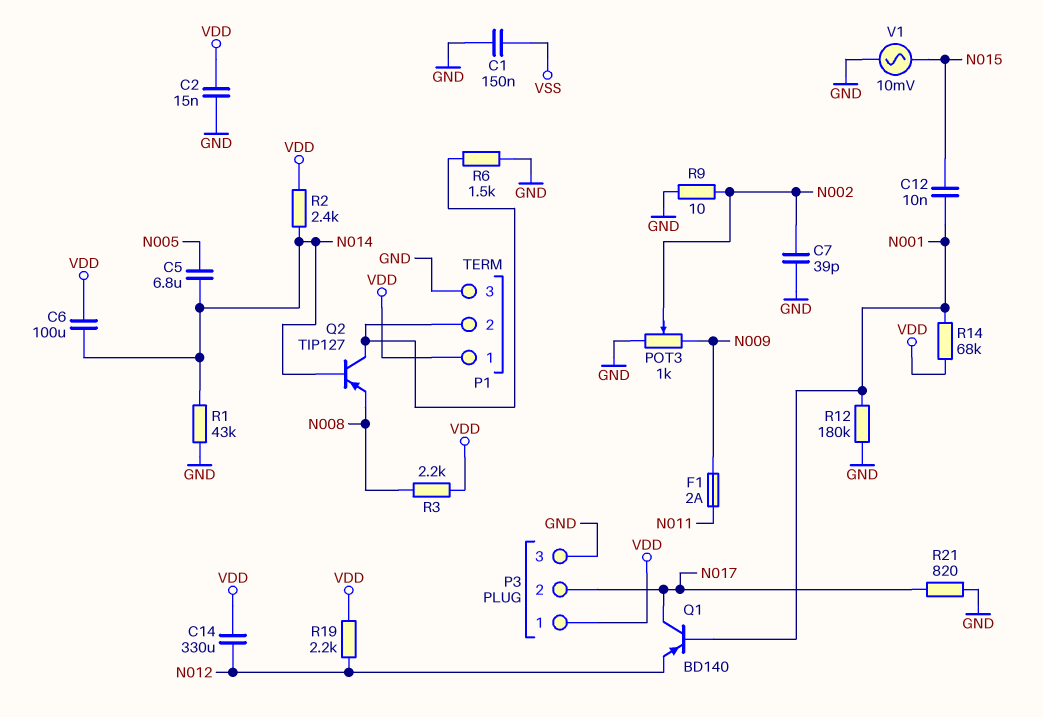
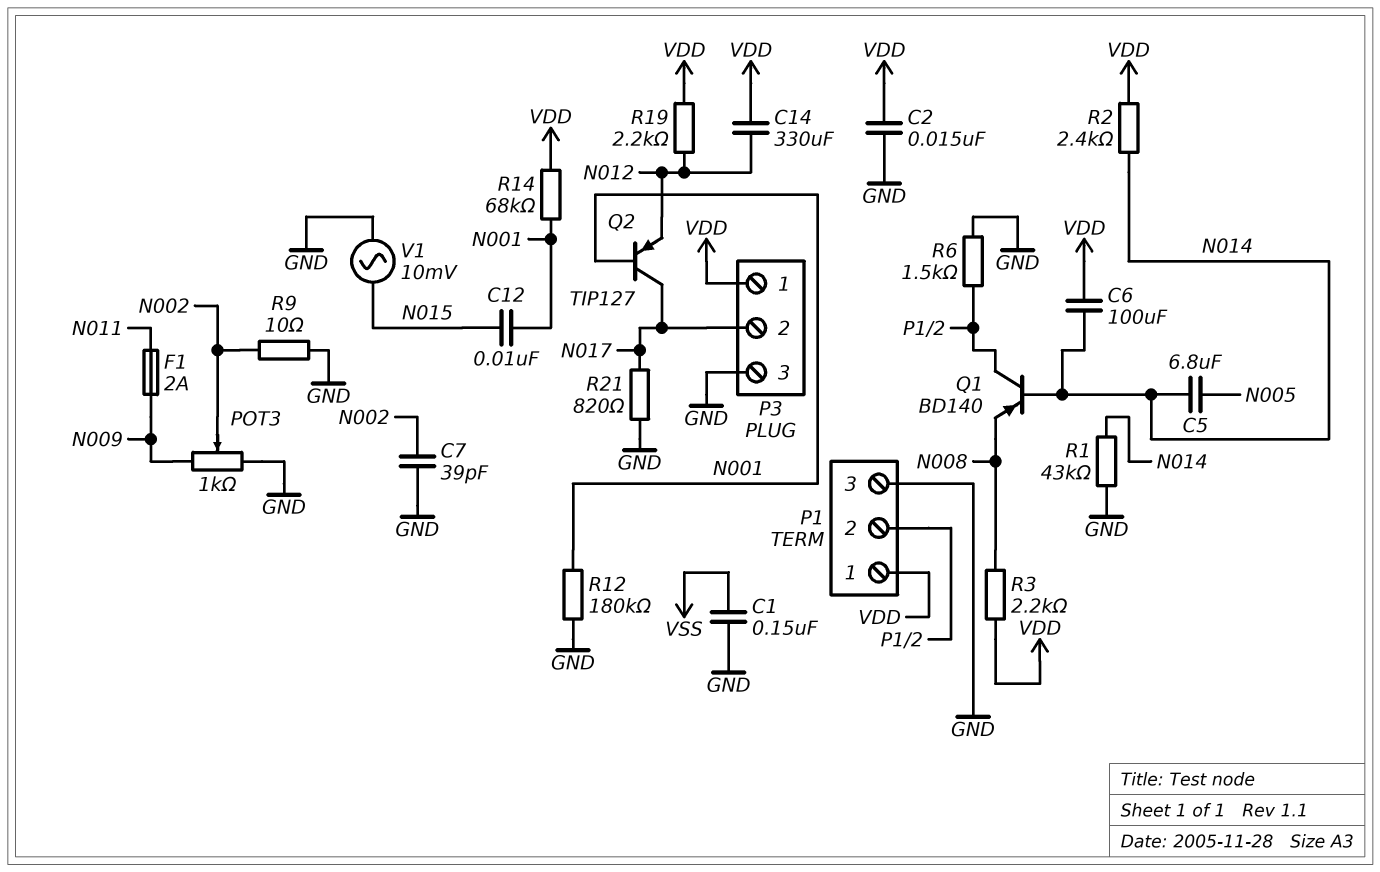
Q1: PNP BD140 (B N001, C N017, E N012) -> PNP BD140 (B N014, C P1/2, E N008)
Q2: PNP TIP127 (B N014, C P1/2, E N008) -> PNP TIP127 (B N001, C N017, E N012)

